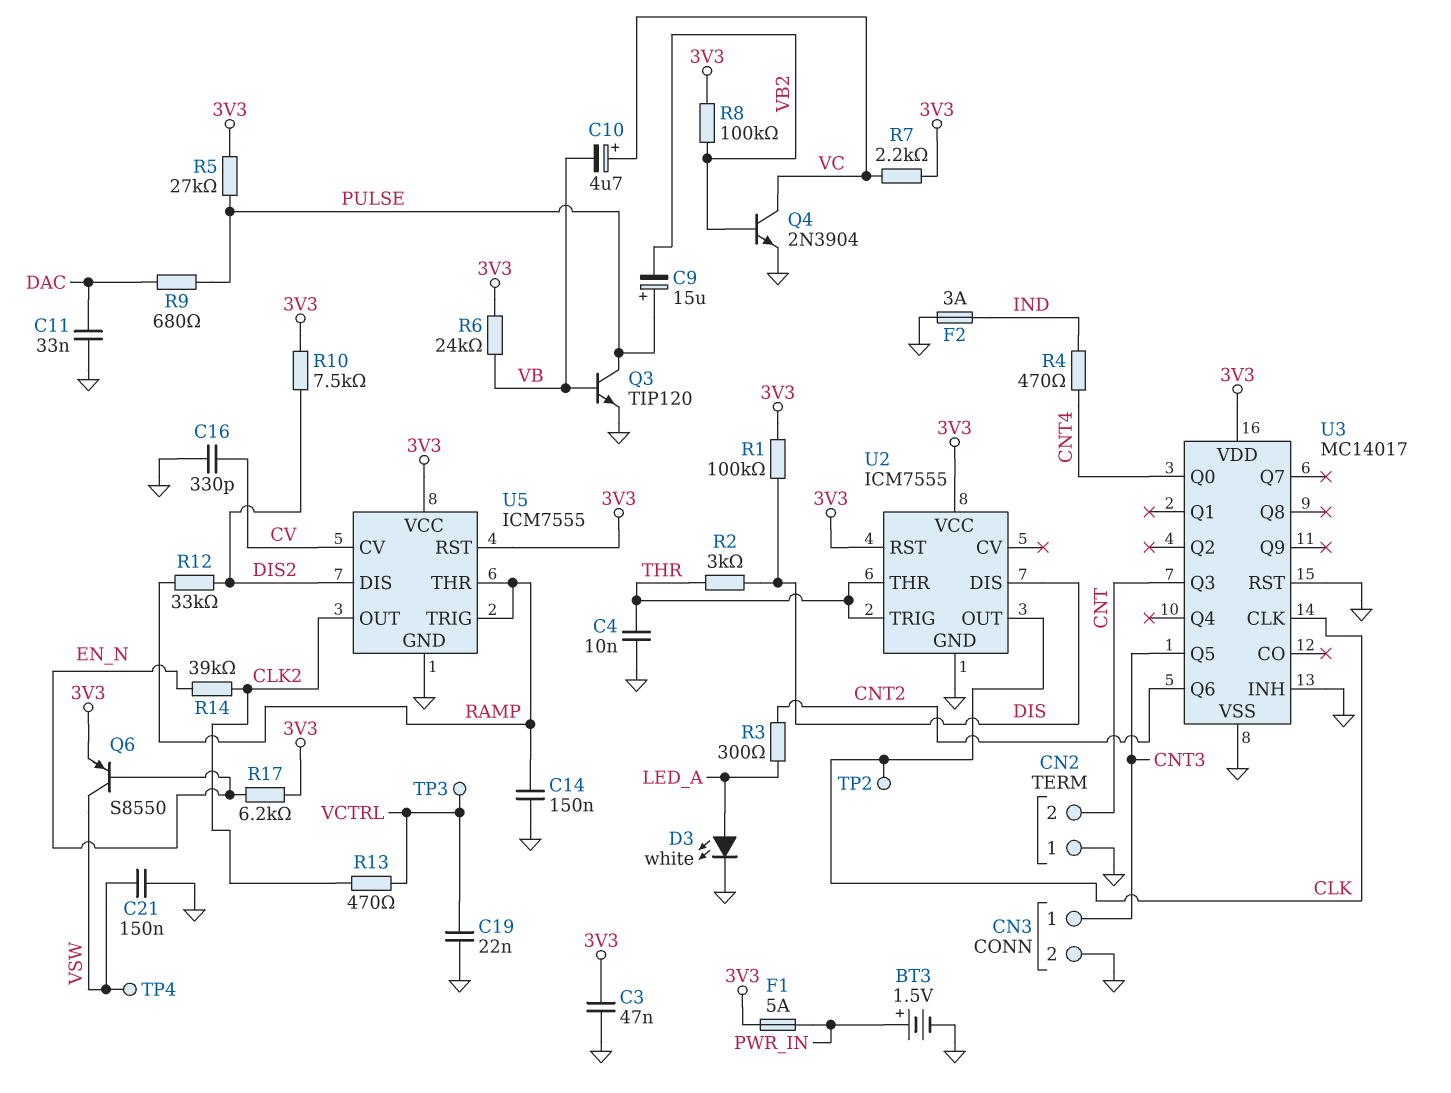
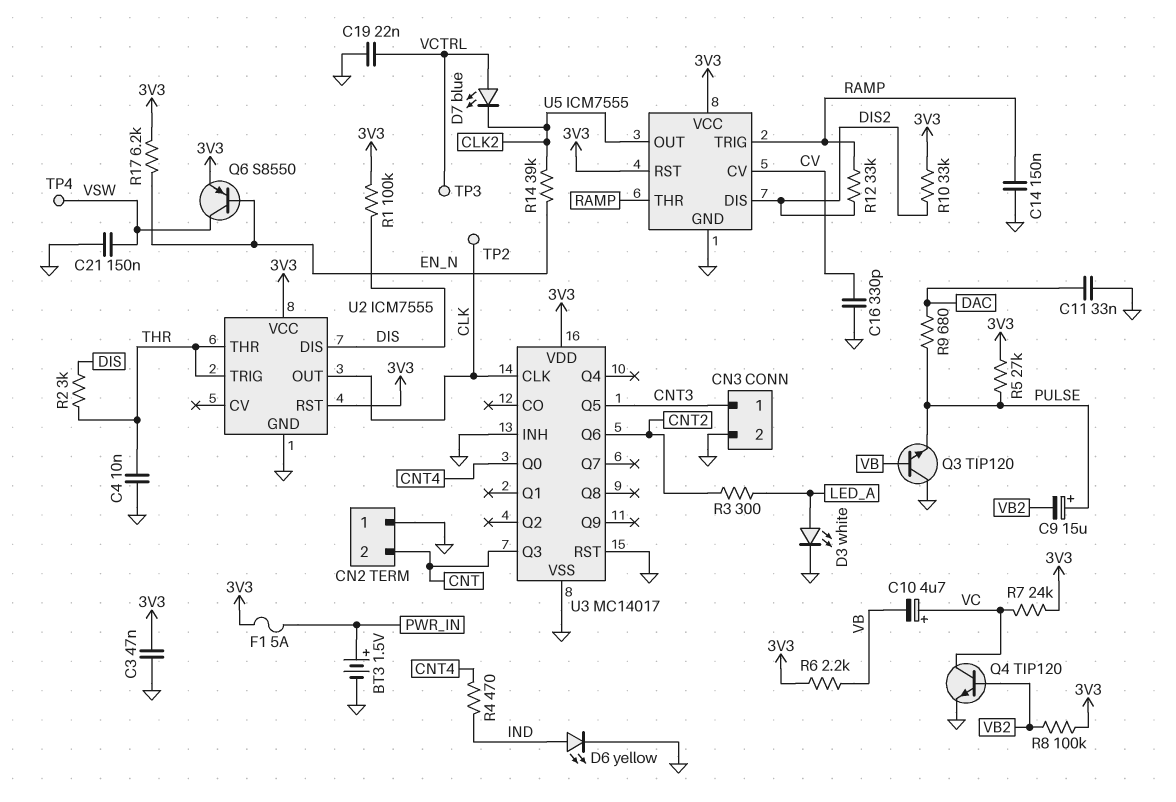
D6: none -> LED yellow (A IND, K GND)
D7: none -> LED blue (A VCTRL, K CLK2)
F2: 3A (GND, IND) -> none
Q3: NPN TIP120 (B VB, C PULSE, E GND) -> NPN TIP120 (B VB, C GND, E PULSE)
Q4: NPN 2N3904 (B VB2, C VC, E GND) -> NPN TIP120 (B VB2, C VC, E GND)
R6: 24k (3V3, VB) -> 2.2k (3V3, VB)
R7: 2.2k (3V3, VC) -> 24k (3V3, VC)
R10: 7.5k (3V3, DIS2) -> 33k (3V3, DIS2)
R13: 470 (CLK2, VCTRL) -> none

